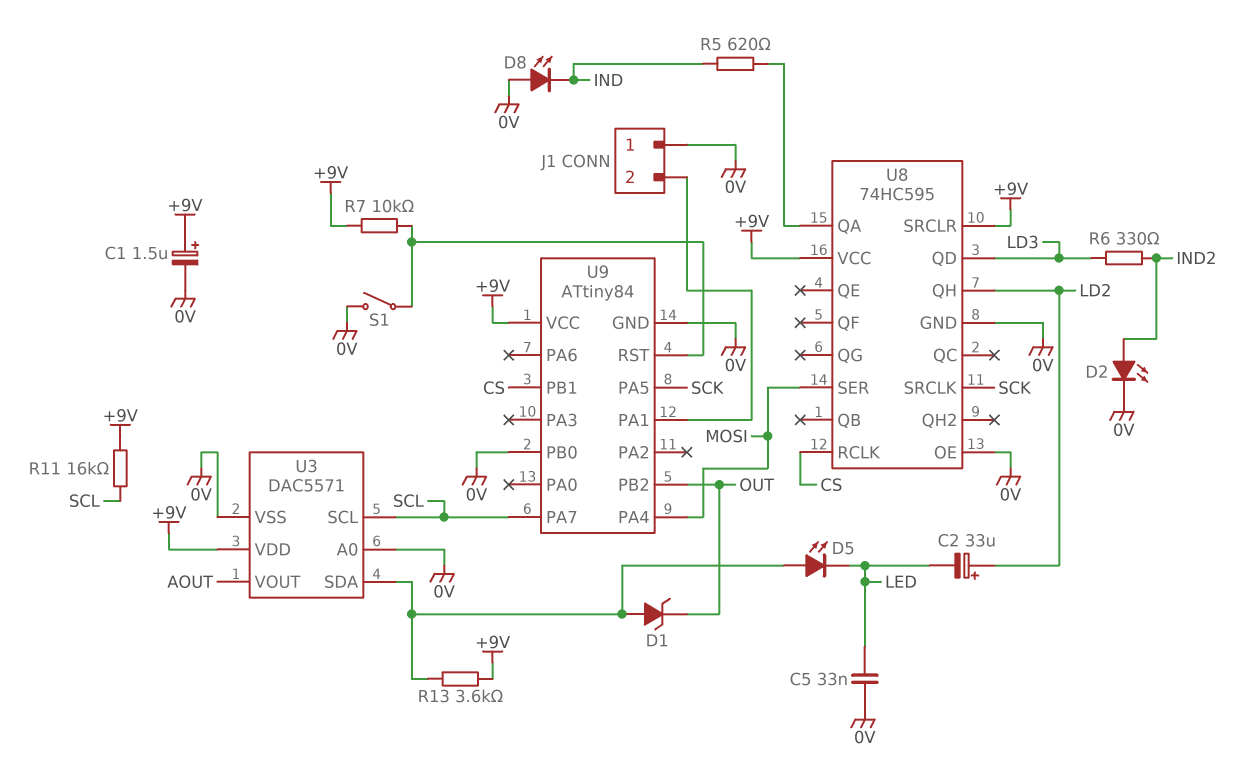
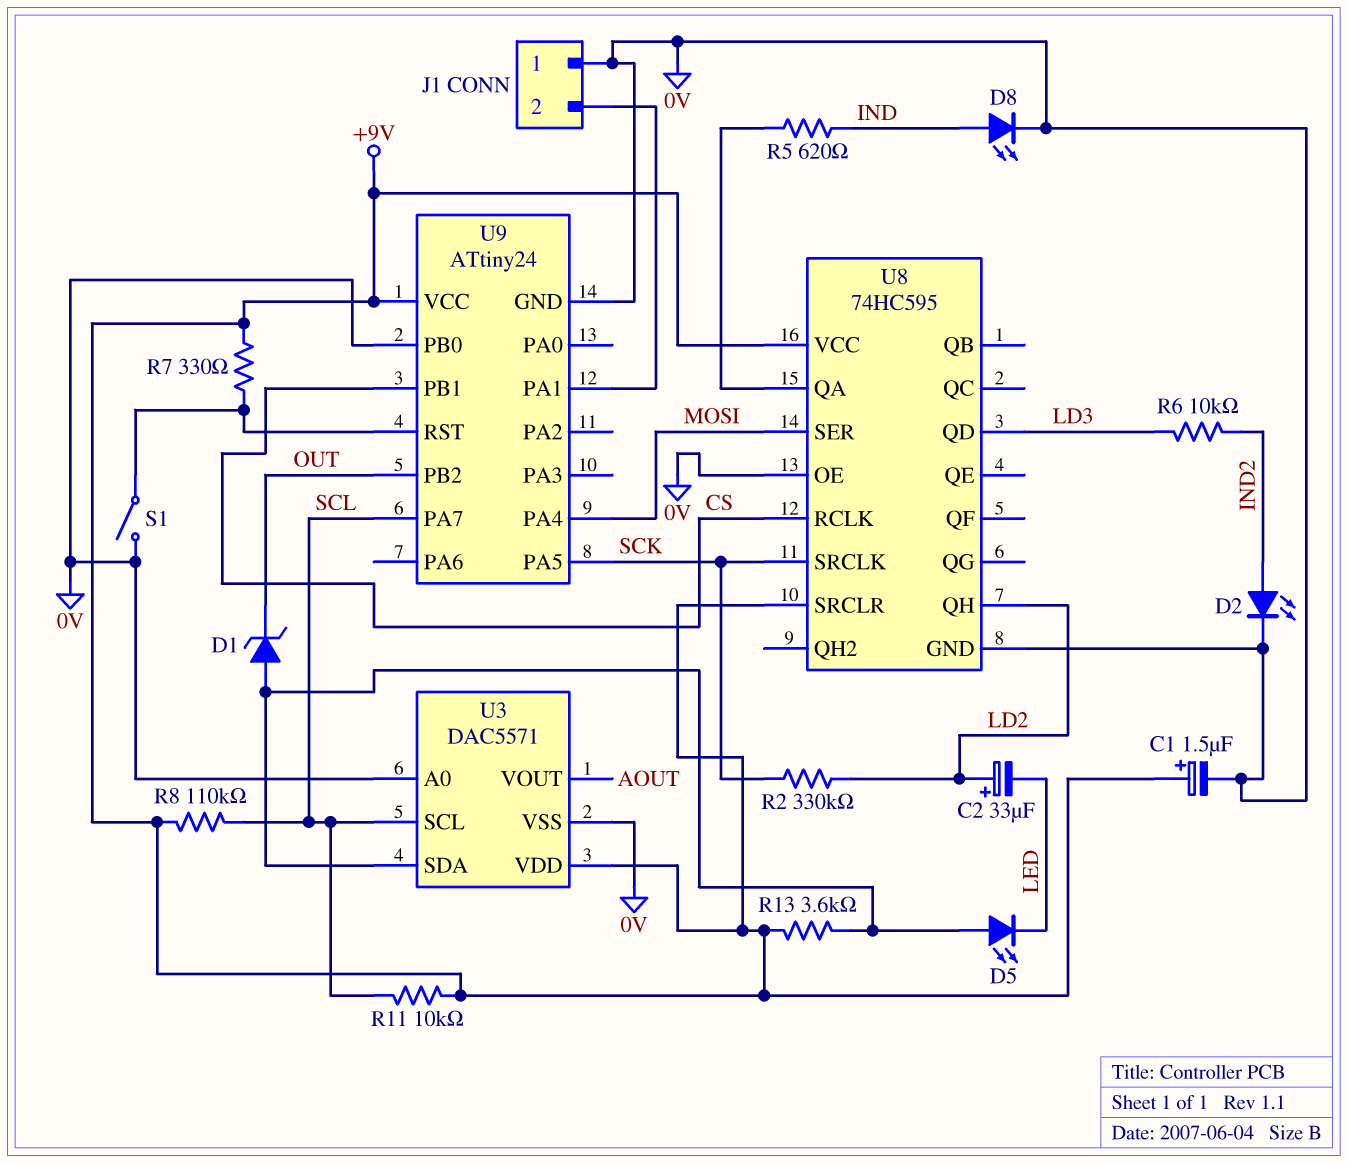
C5: 33nF (0V, LED) -> none
D8: LED (A 0V, K IND) -> LED (A IND, K 0V)
R2: none -> 330k (LD2, SCK)
R6: 330 (IND2, LD3) -> 10k (IND2, LD3)
R7: 10k (+9V, U9/RST) -> 330 (+9V, U9/RST)
R8: none -> 110k (+9V, SCL)
R11: 16k (+9V, SCL) -> 10k (+9V, SCL)
U9: ATtiny84 -> ATtiny24

